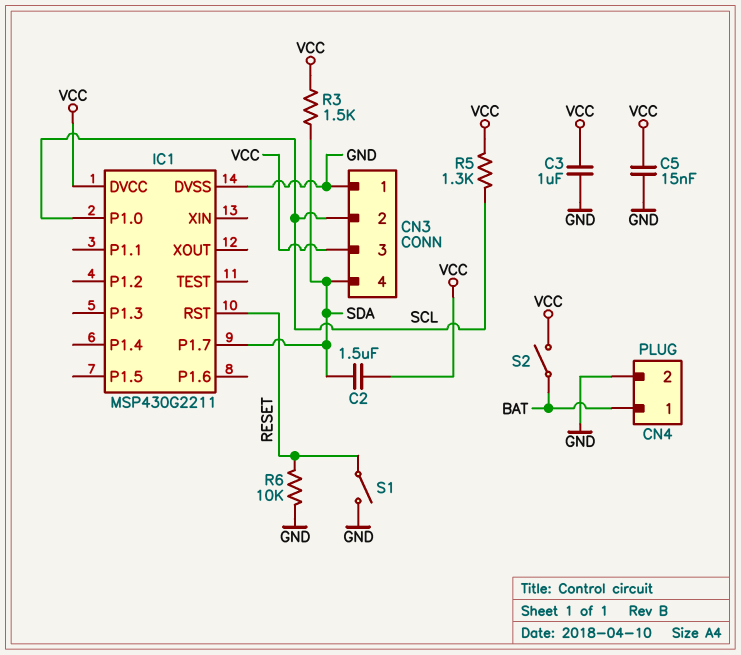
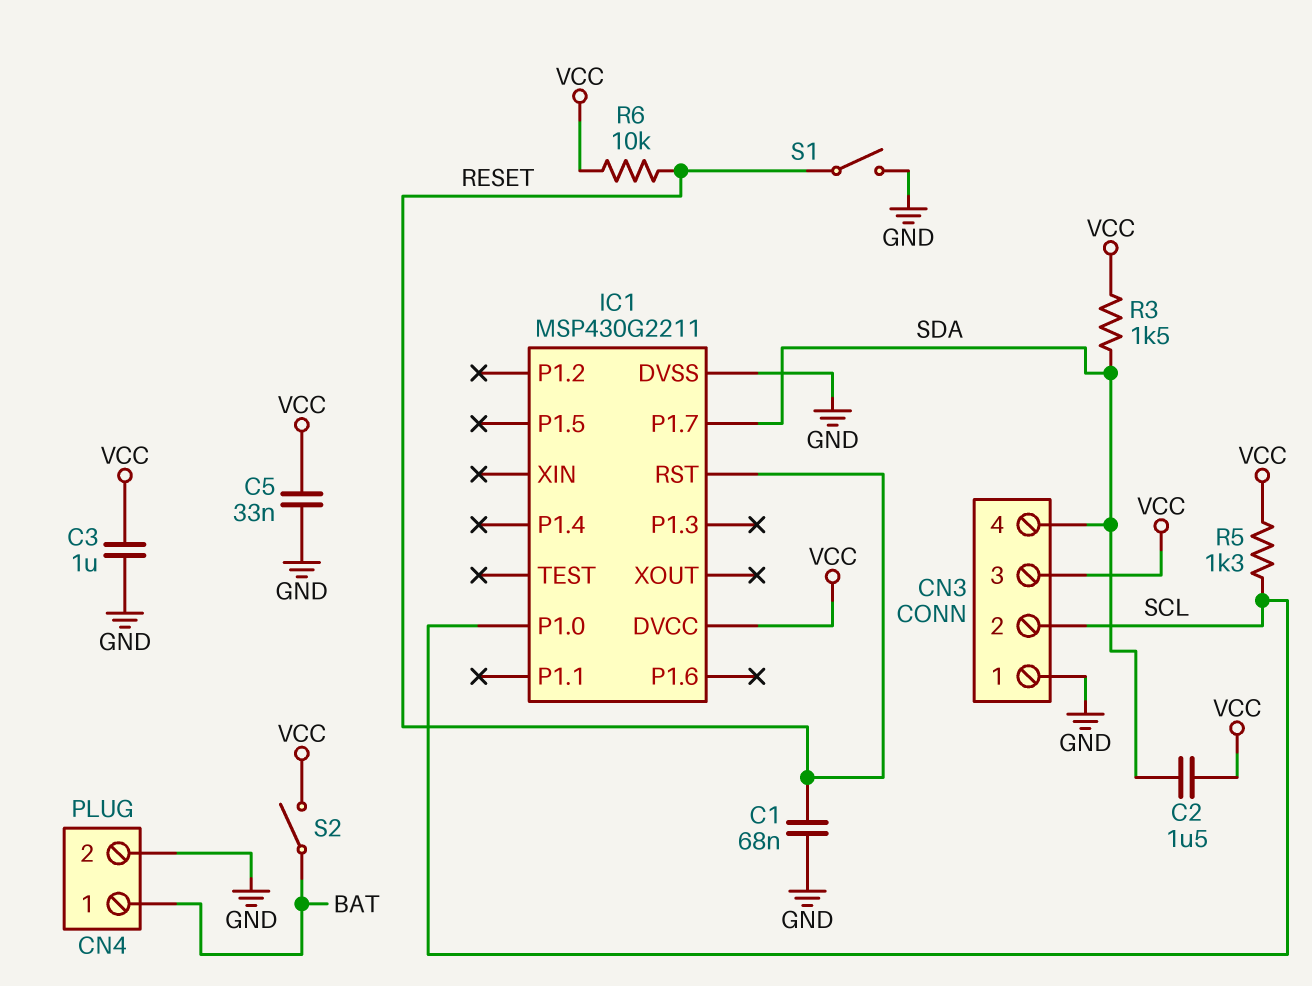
C1: none -> 68nF (GND, RESET)
C5: 15nF (GND, VCC) -> 33nF (GND, VCC)
R6: 10k (GND, RESET) -> 10k (RESET, VCC)

